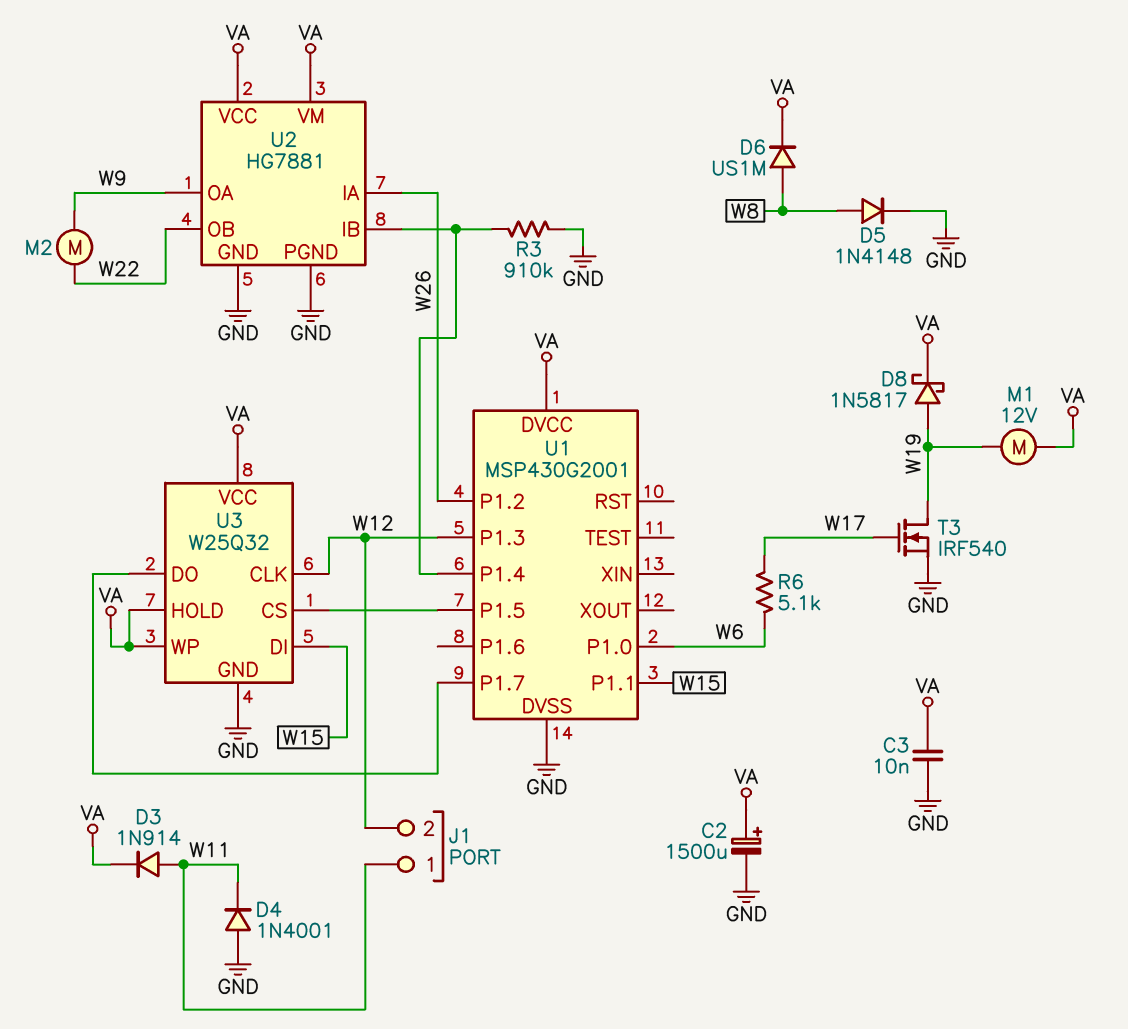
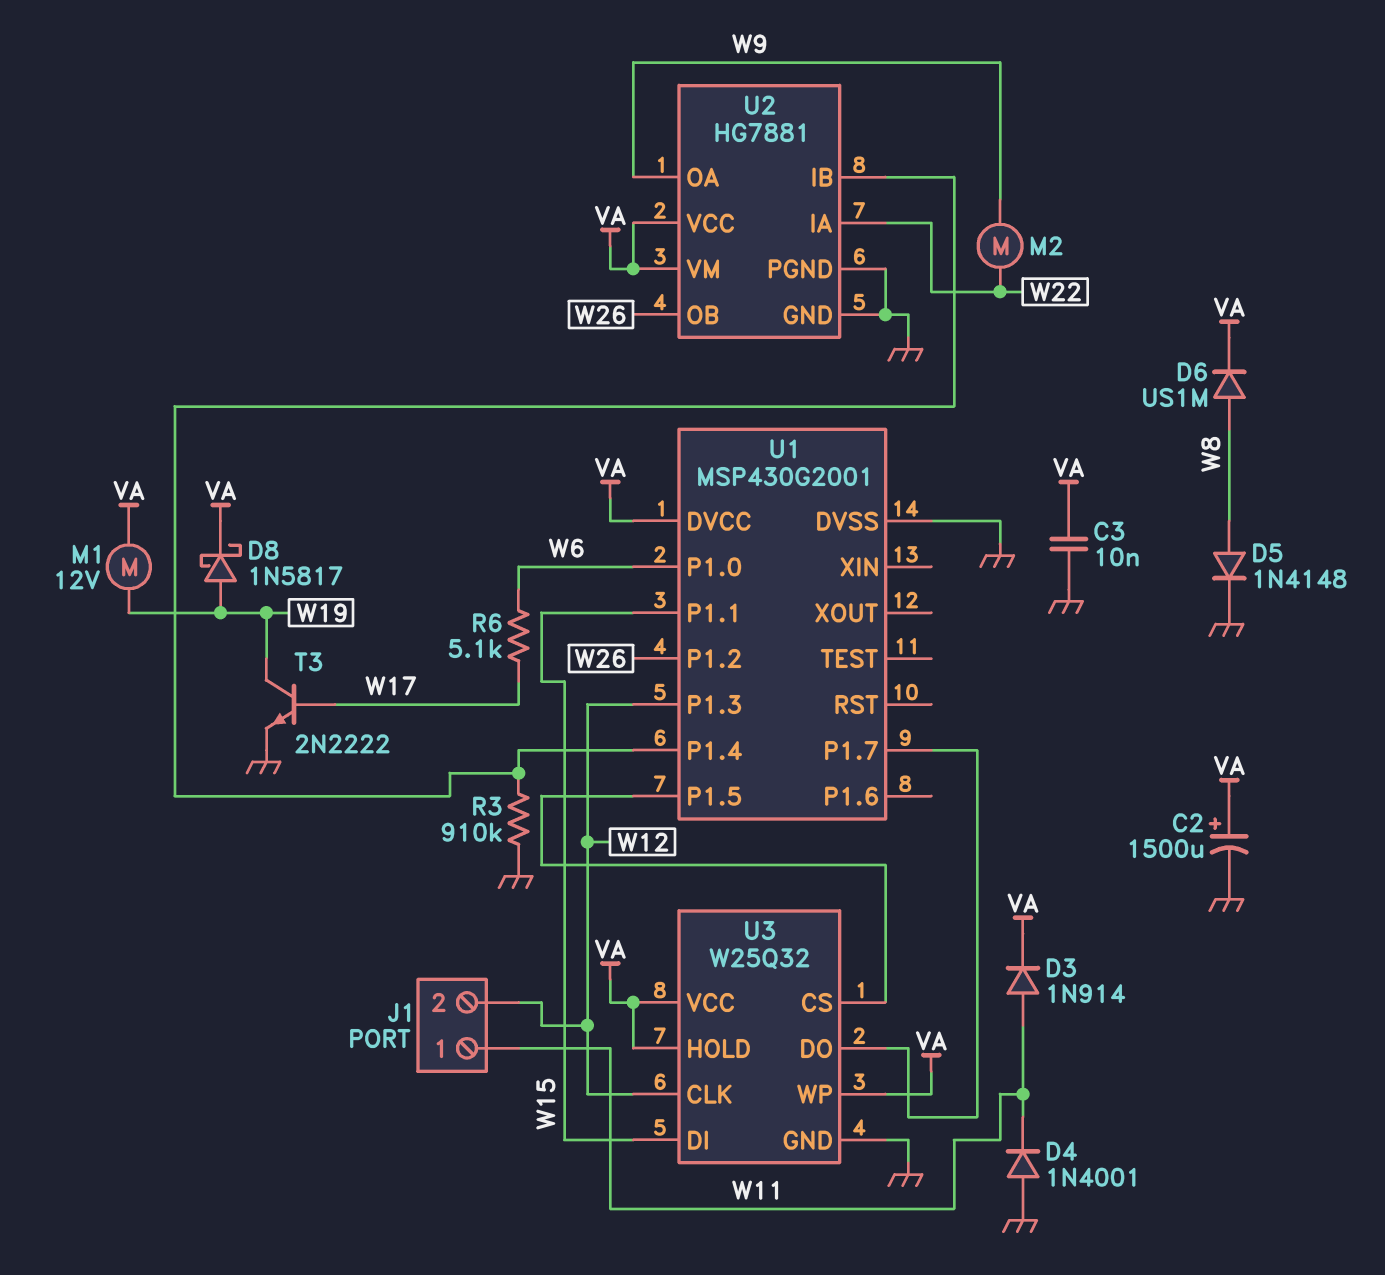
T3: NMOS IRF540 (G W17, D W19, S GND) -> NPN 2N2222 (B W17, C W19, E GND)
U2 pin IA: W26 -> W22
U2 pin OB: W22 -> W26

